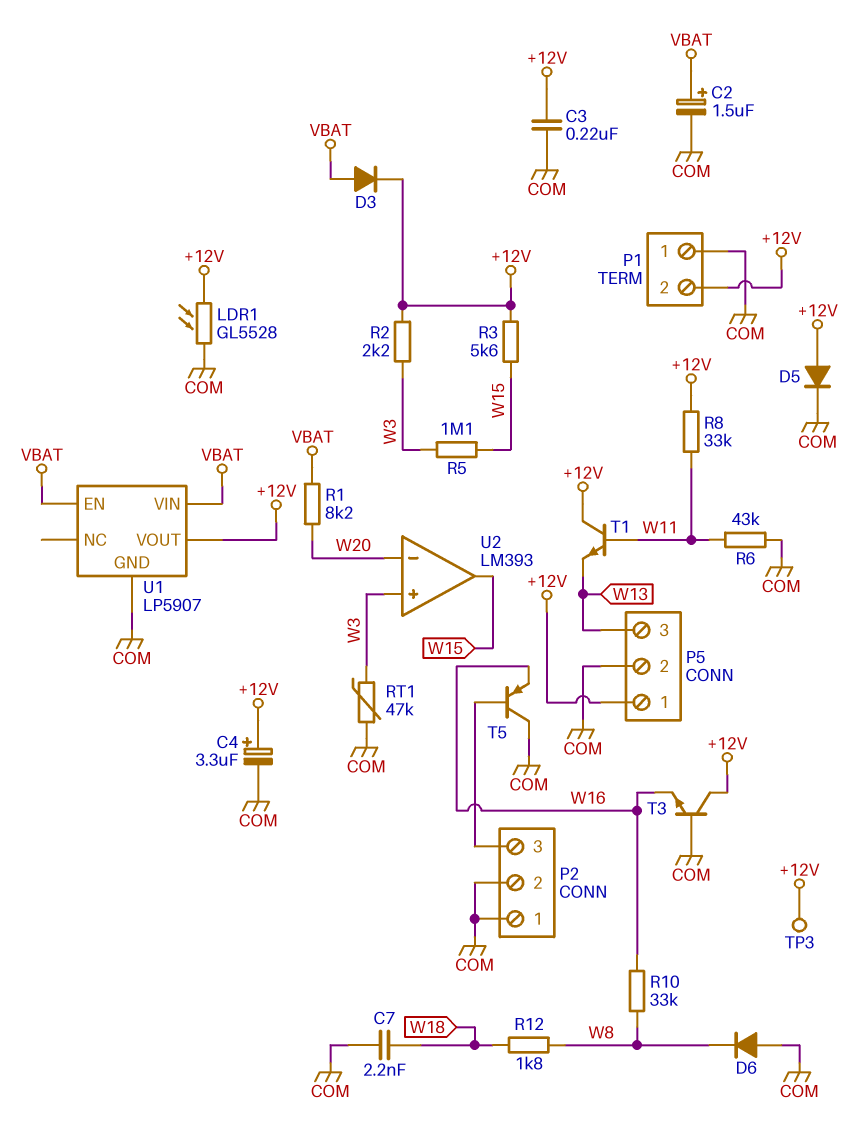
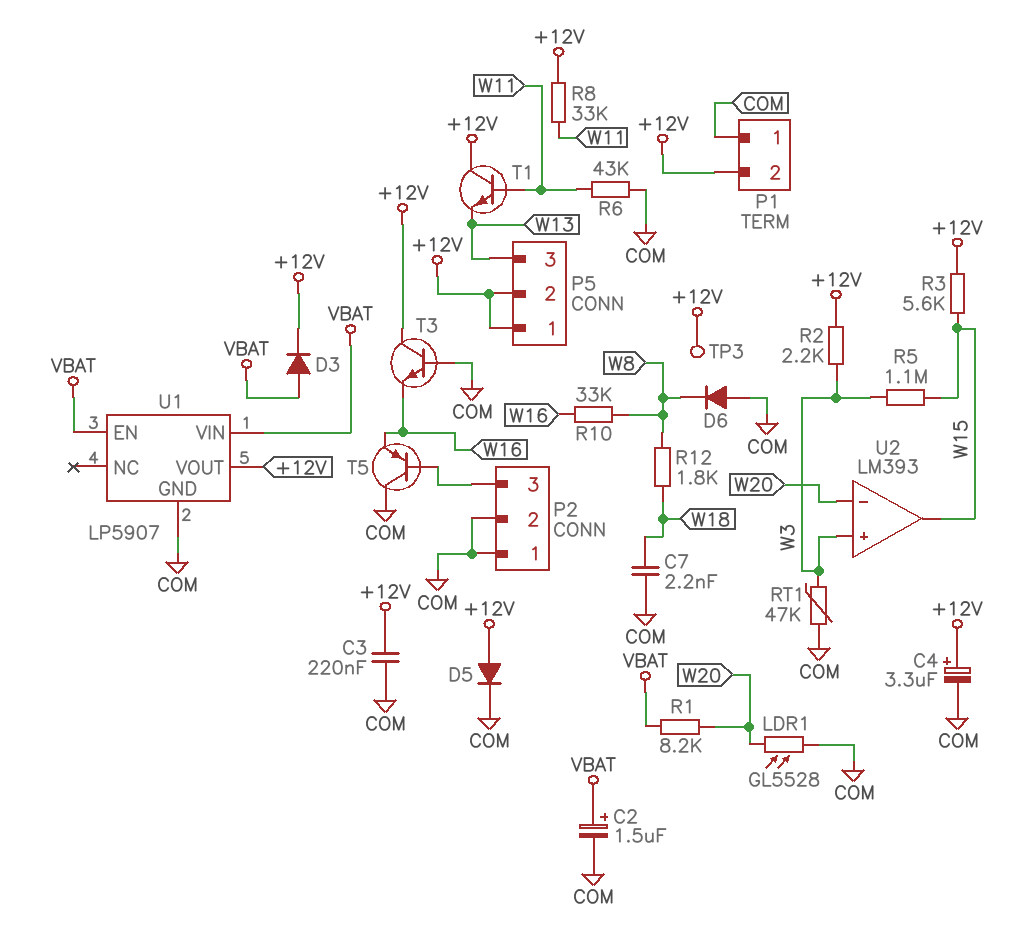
LDR1: GL5528 (+12V, COM) -> GL5528 (COM, W20)
P5 pin 2: COM -> +12V

